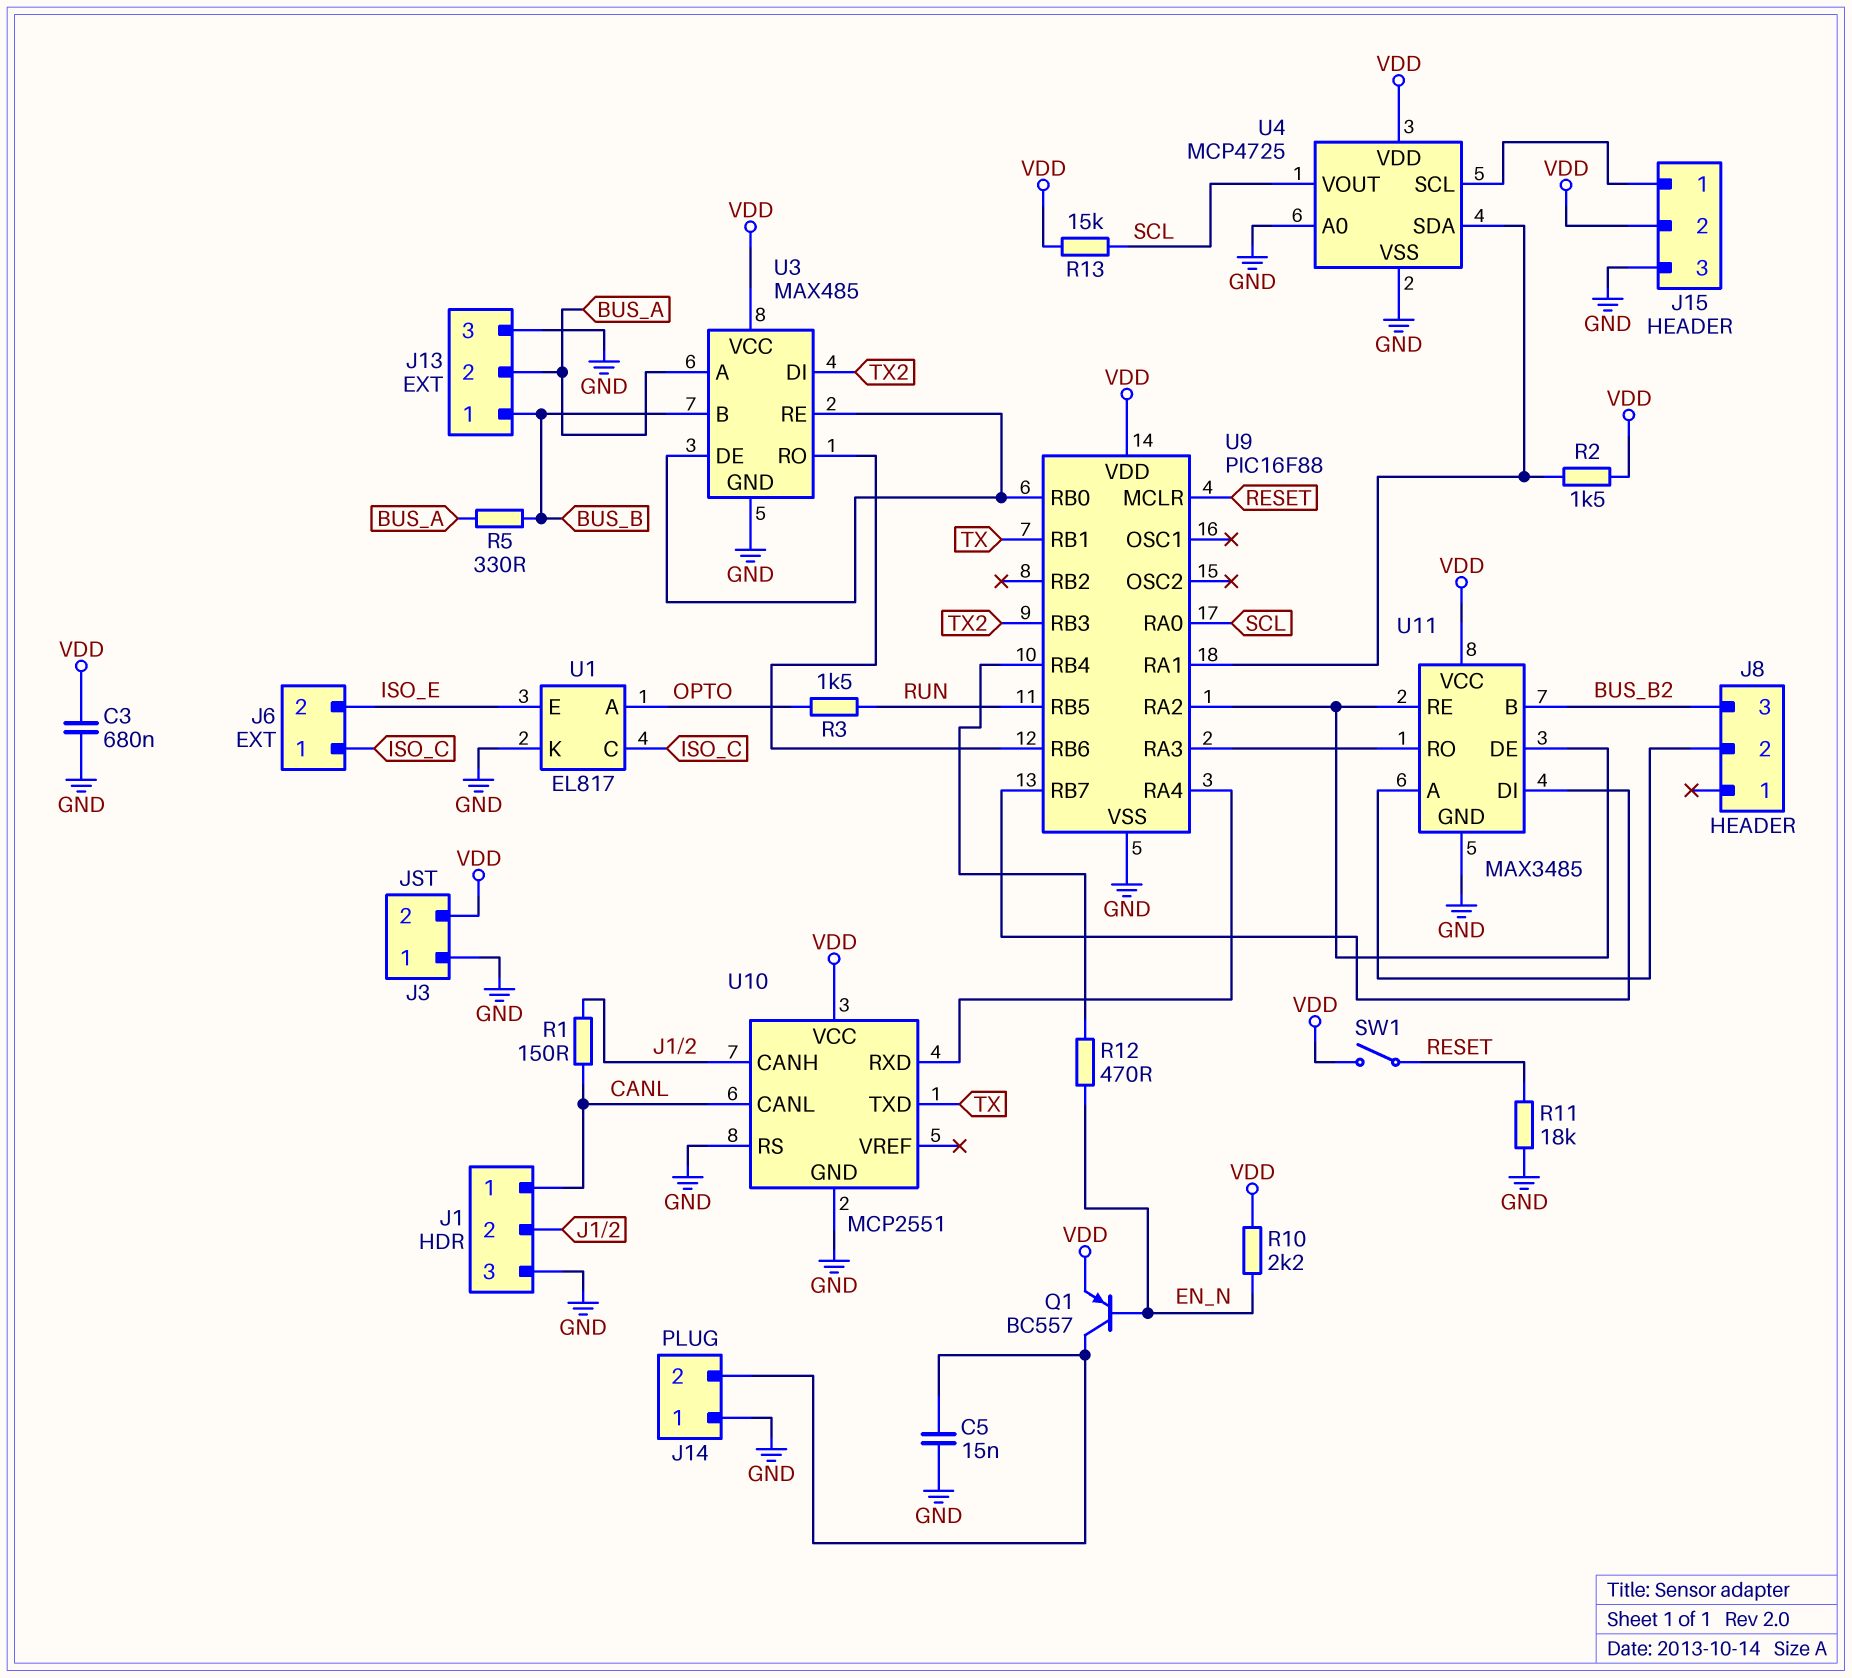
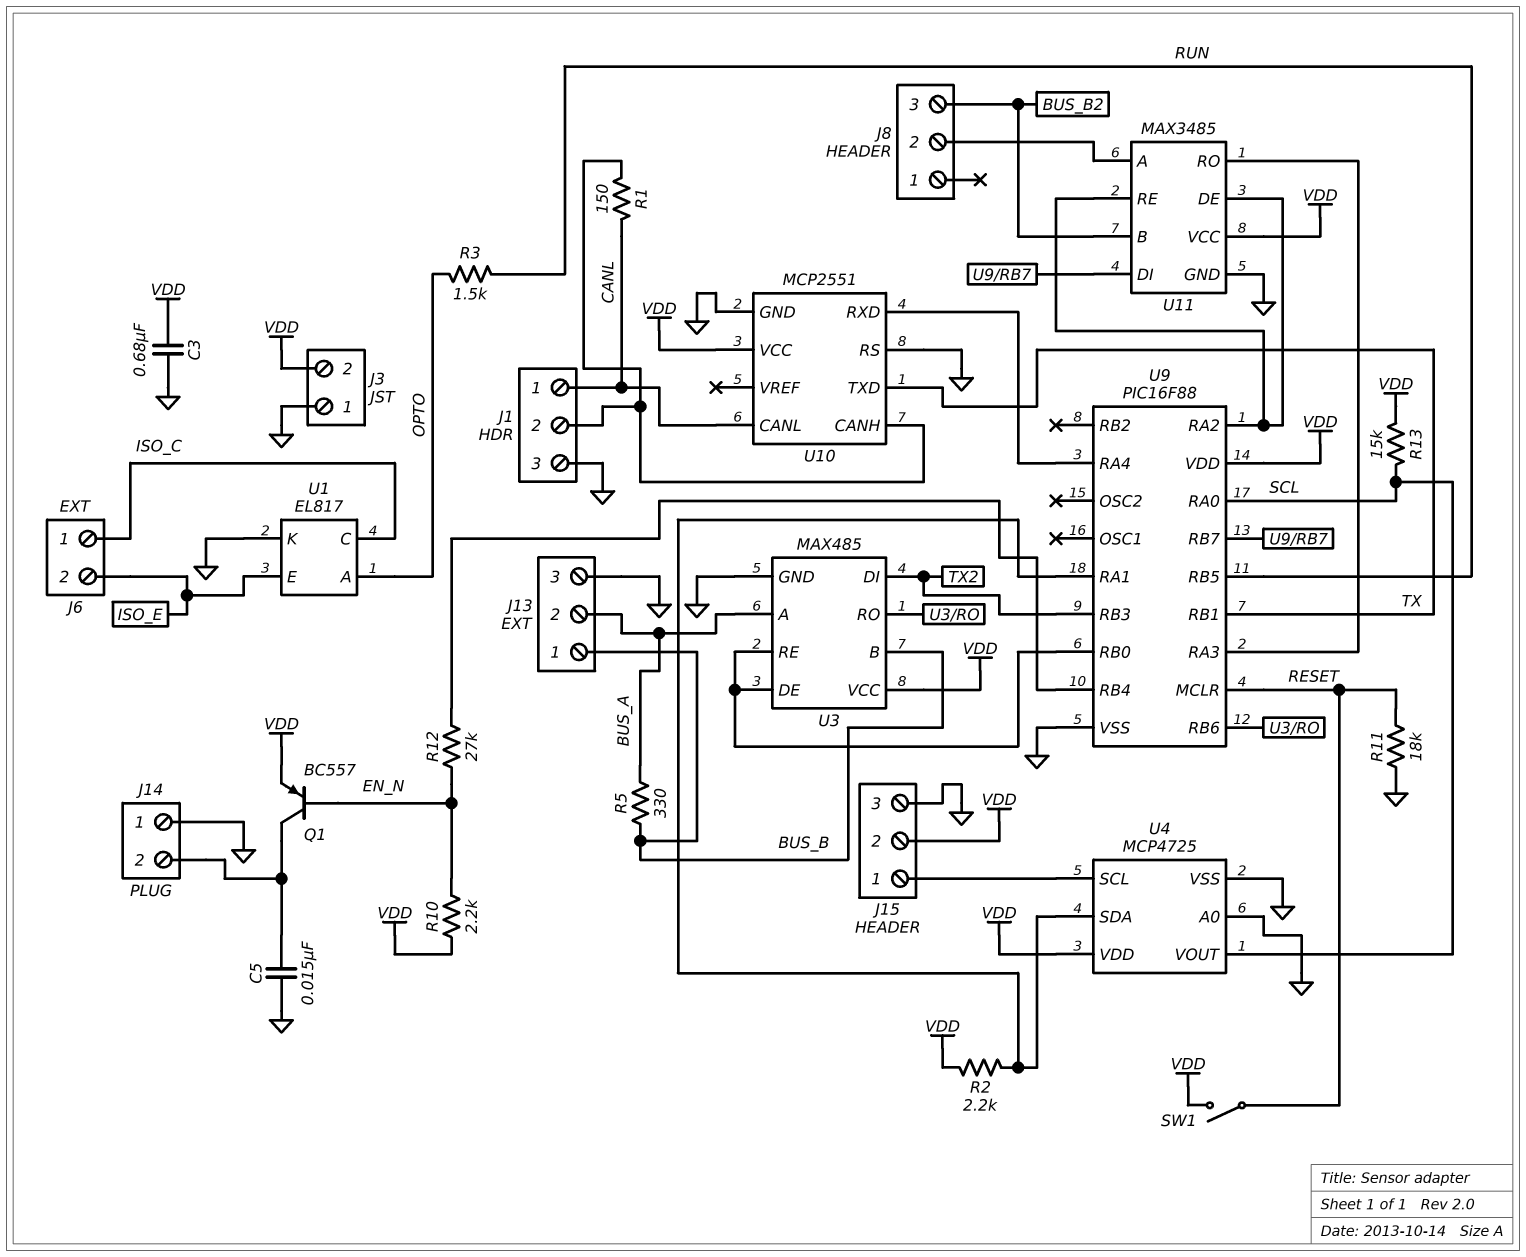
R2: 1.5k (U4/SDA, VDD) -> 2.2k (U4/SDA, VDD)
R12: 470 (EN_N, U9/RB4) -> 27k (EN_N, U9/RB4)

